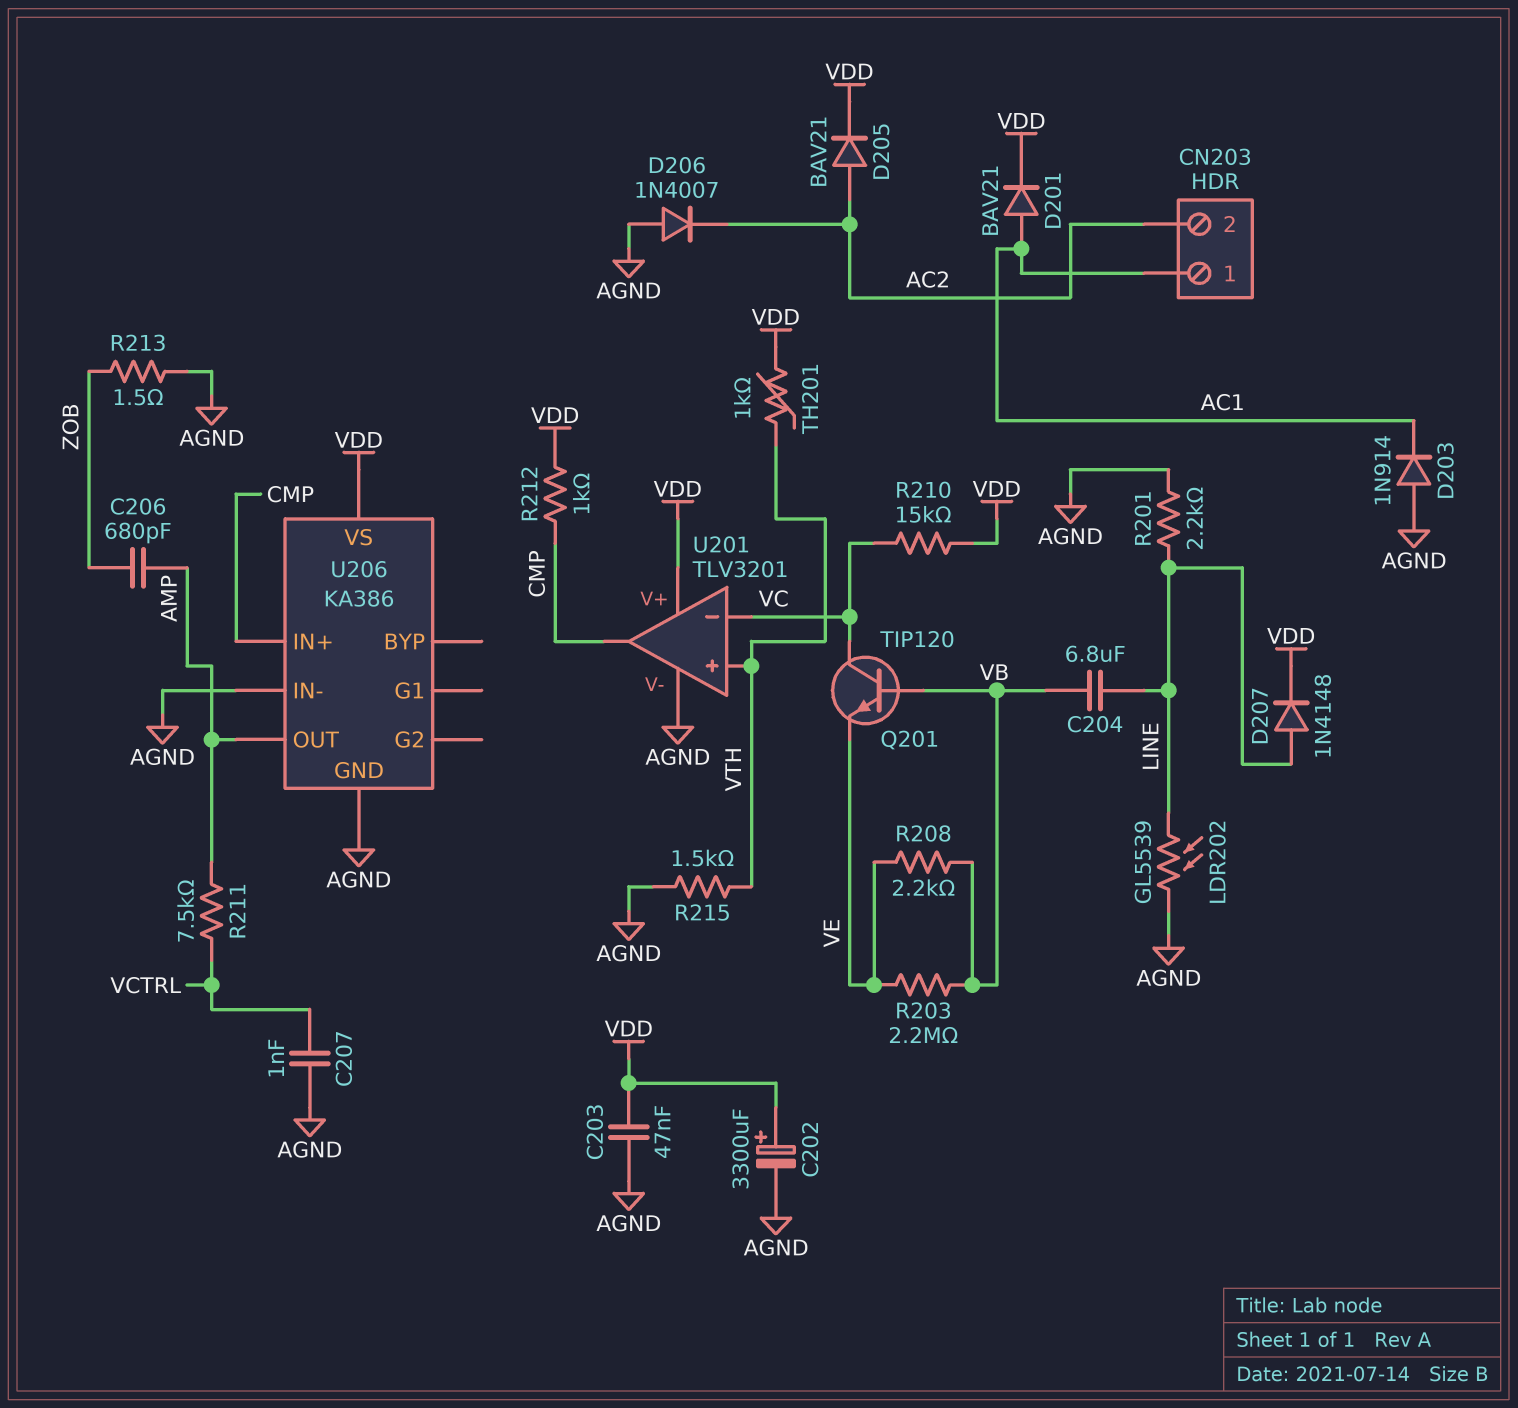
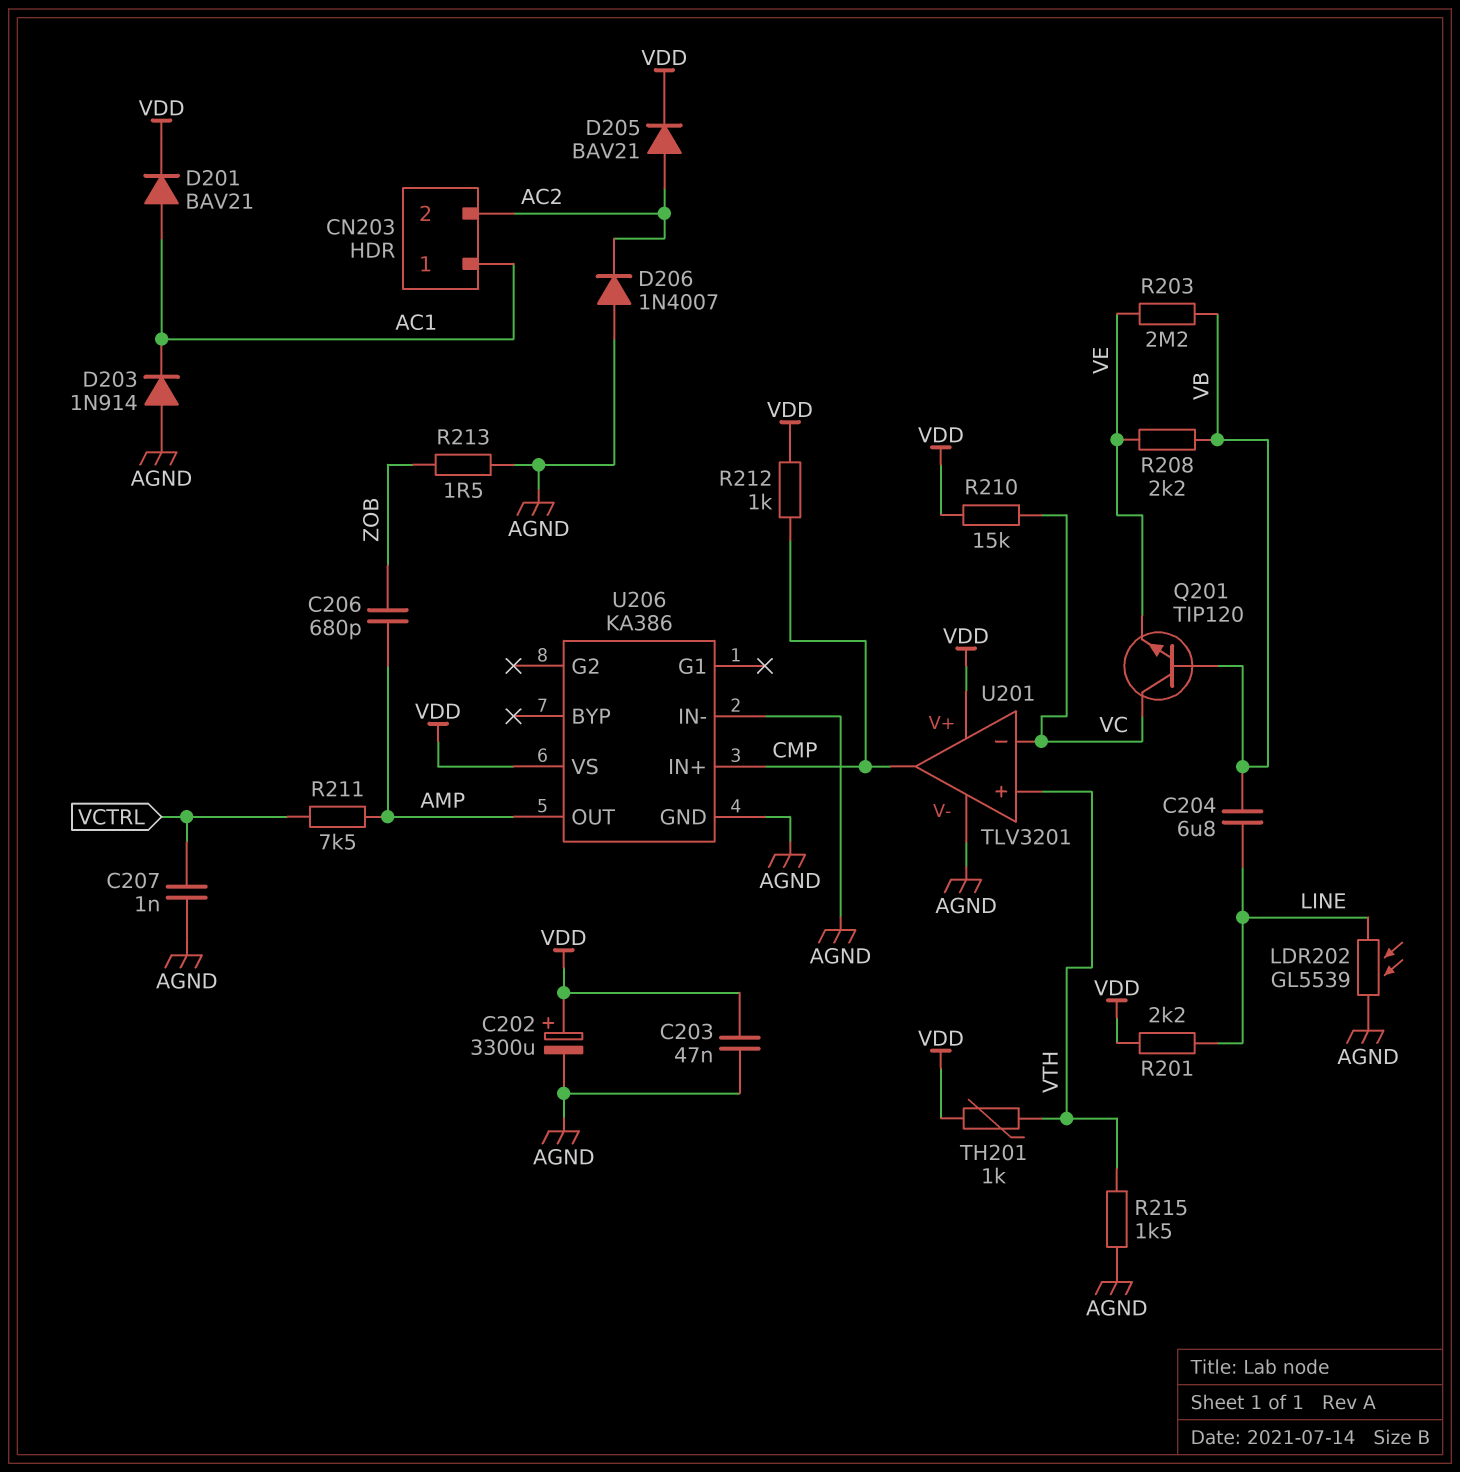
D207: diode 1N4148 (A LINE, K VDD) -> none
R201: 2.2k (AGND, LINE) -> 2.2k (LINE, VDD)

